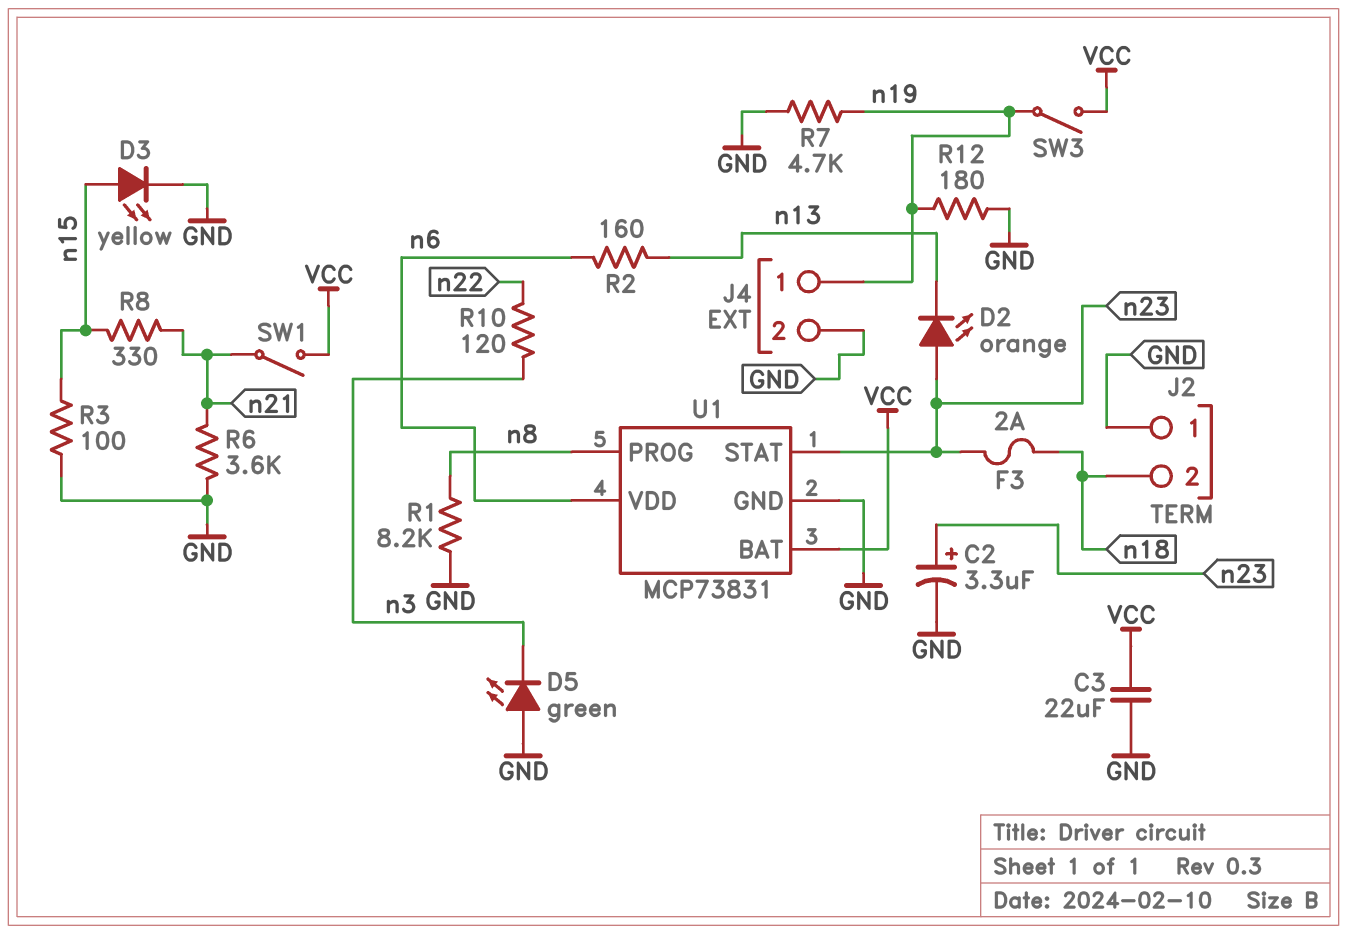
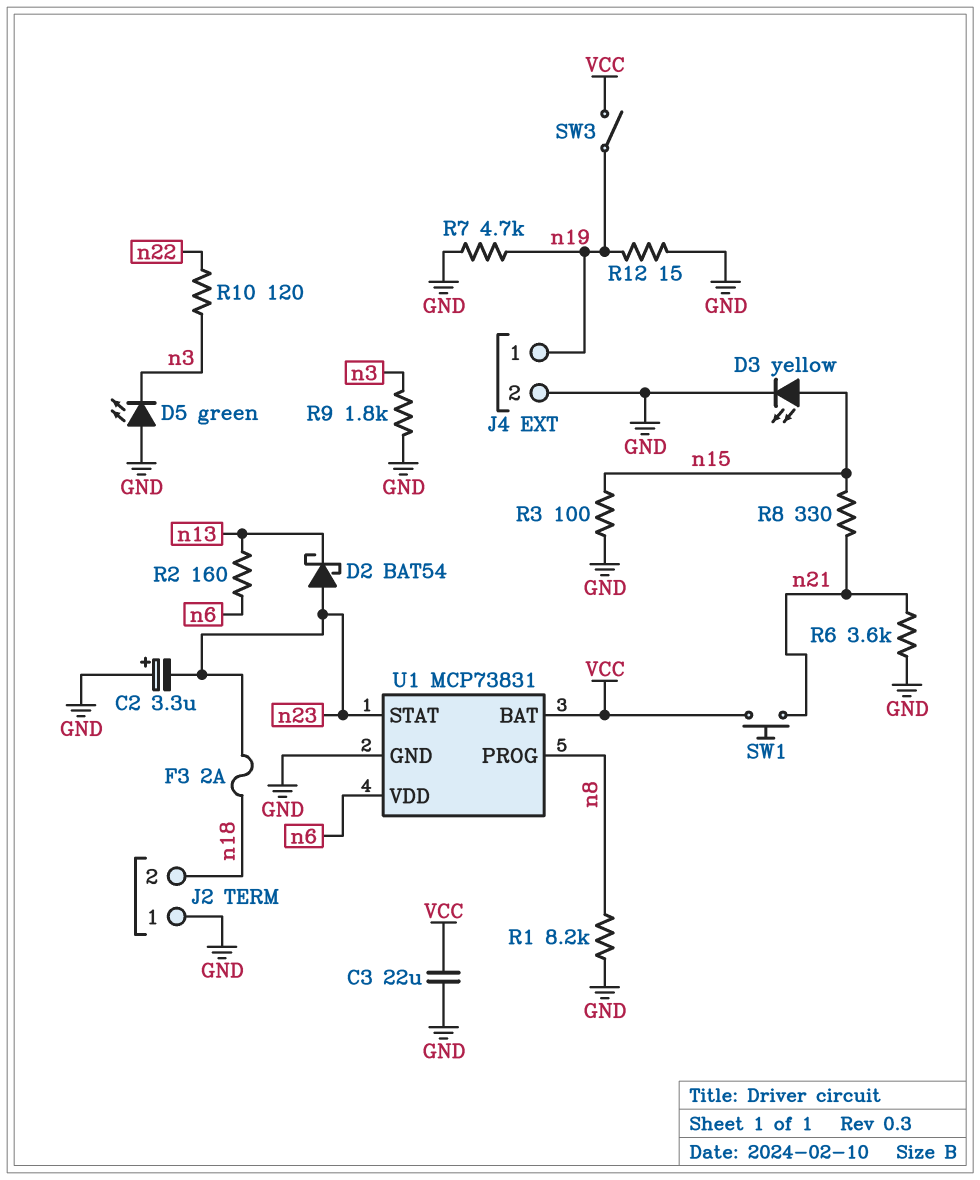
C2: 3.3uF (plus n23, minus GND) -> 3.3uF (plus GND, minus n23)
D2: LED orange (A n23, K n13) -> schottky BAT54 (A n23, K n13)
R9: none -> 1.8k (GND, n3)
R12: 180 (GND, n19) -> 15 (GND, n19)
SW1: switch (VCC, n21) -> button (VCC, n21)

